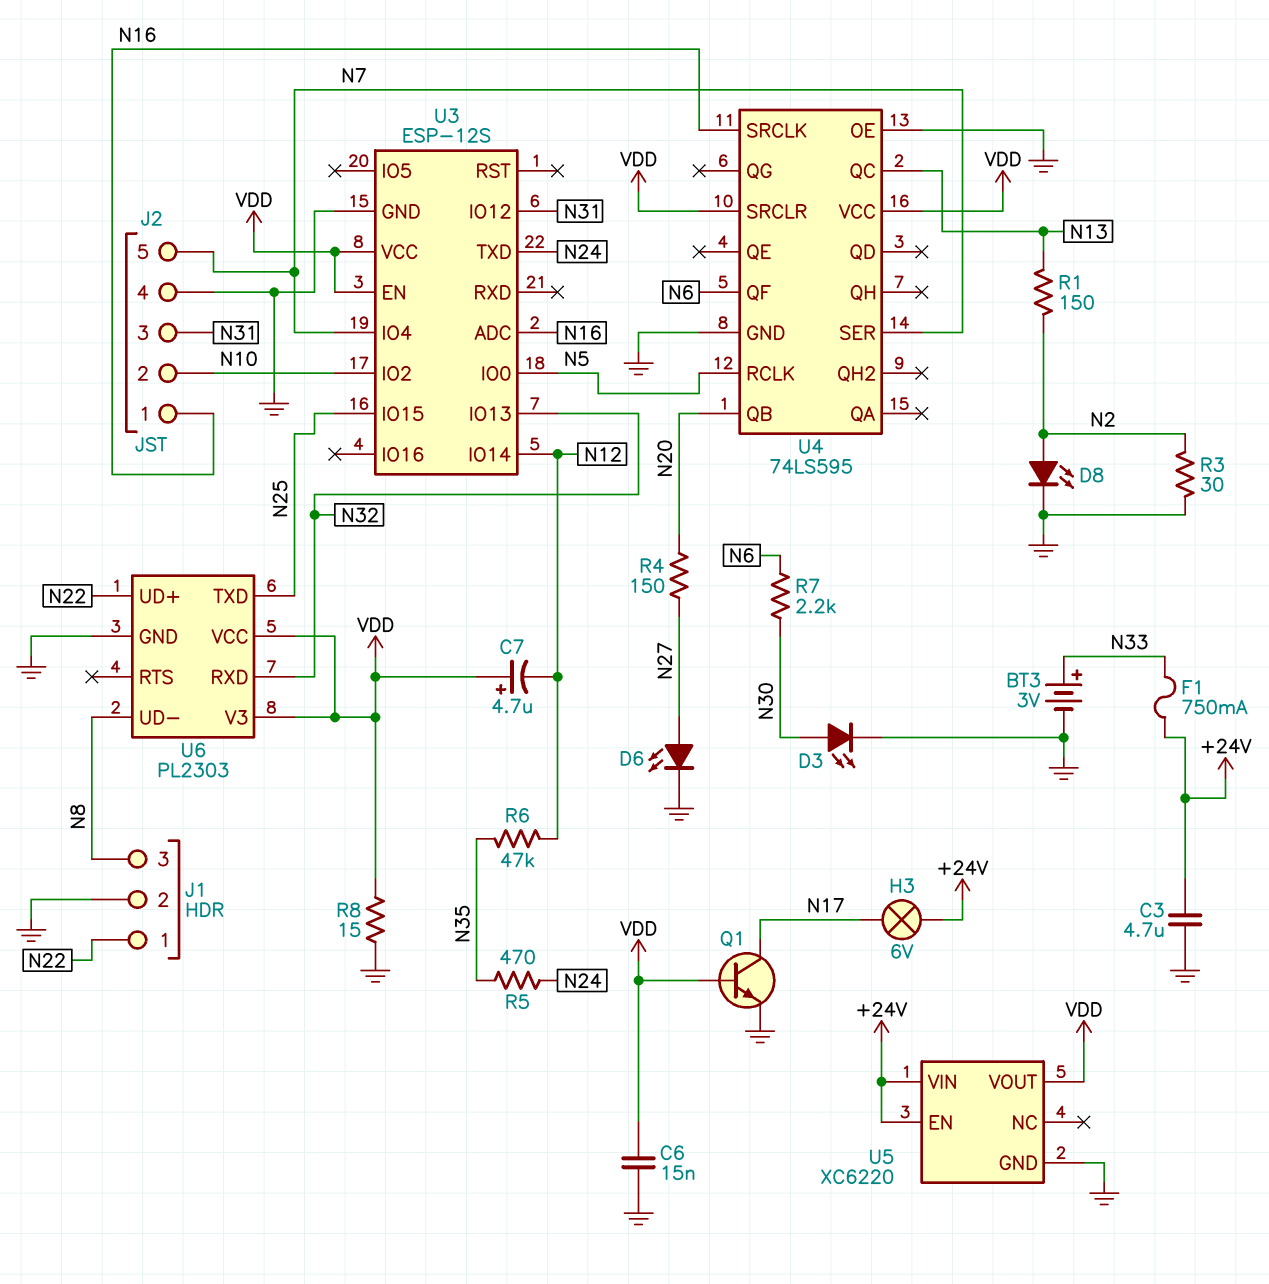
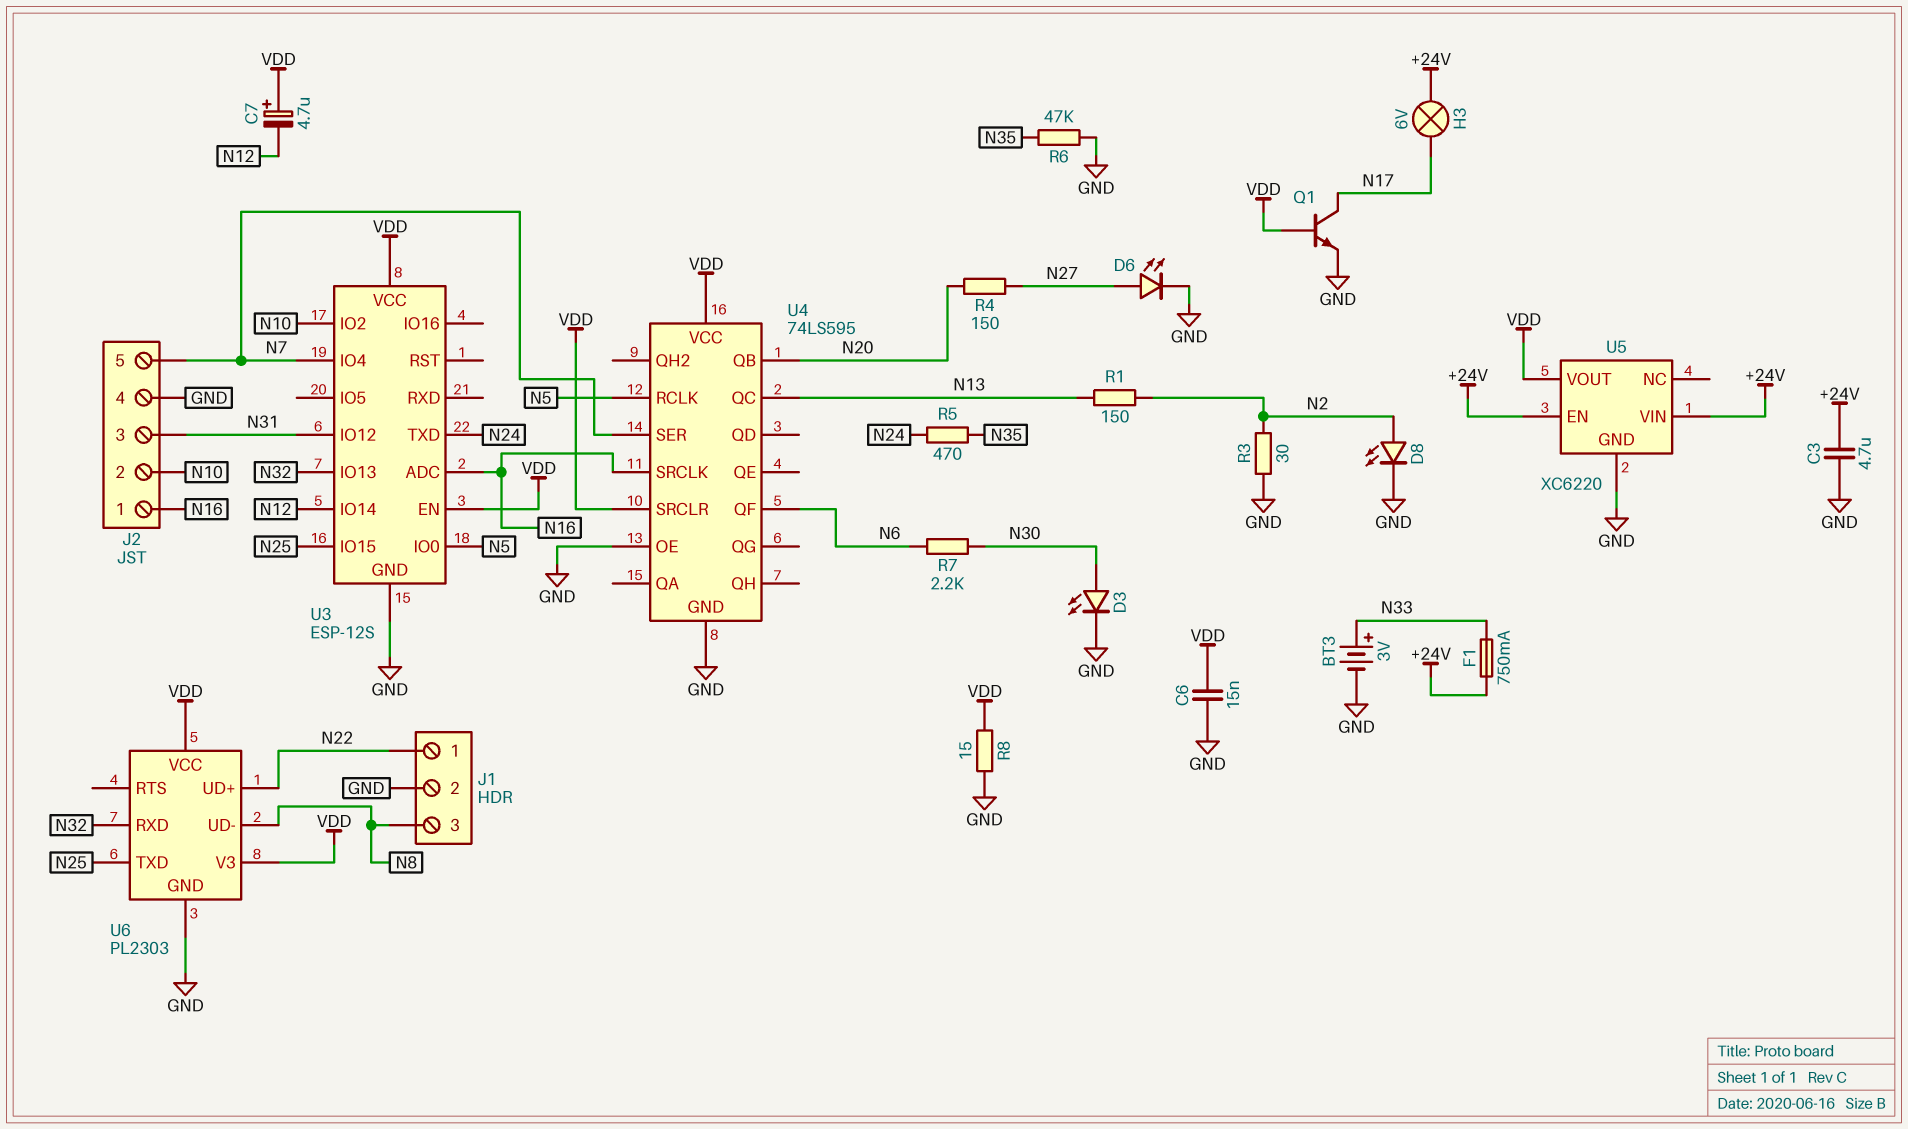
R6: 47k (N12, N35) -> 47k (GND, N35)

